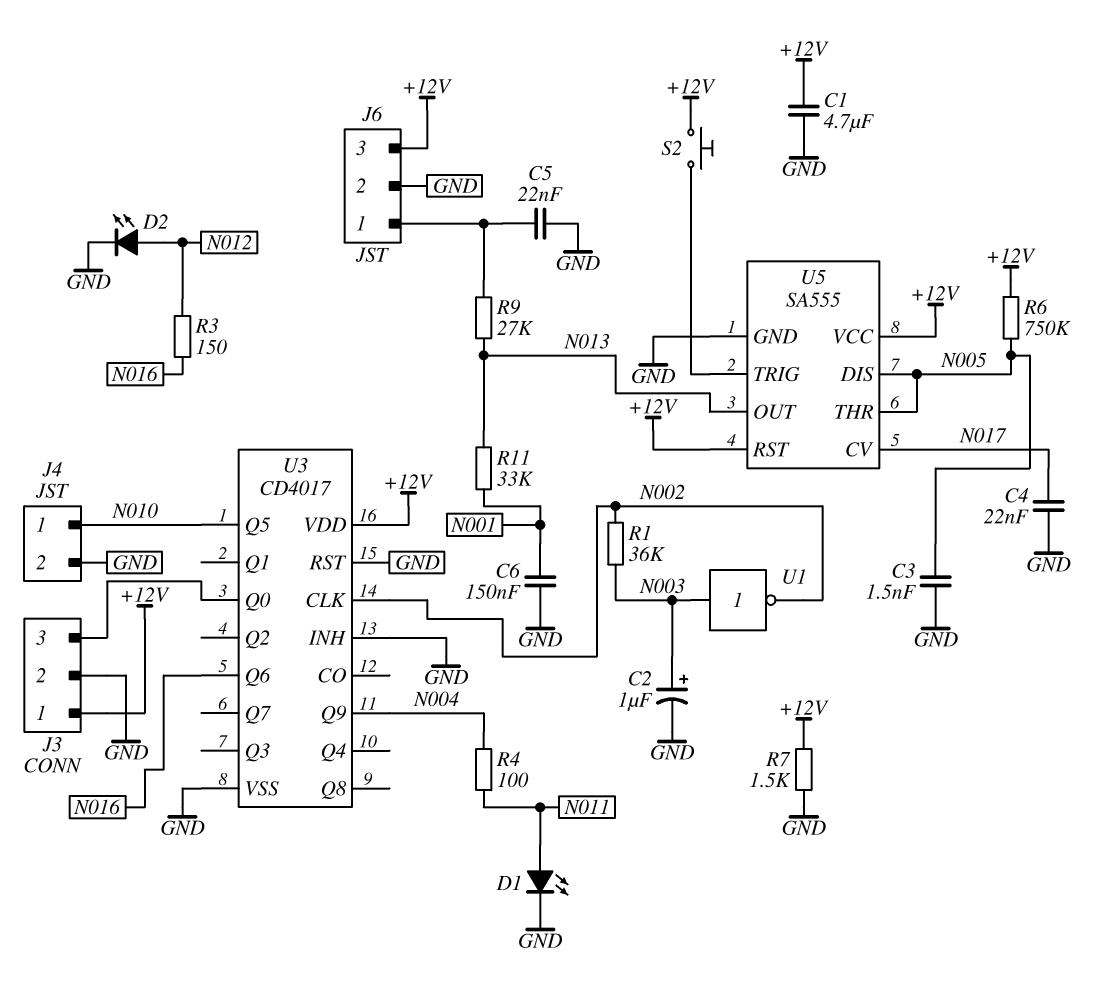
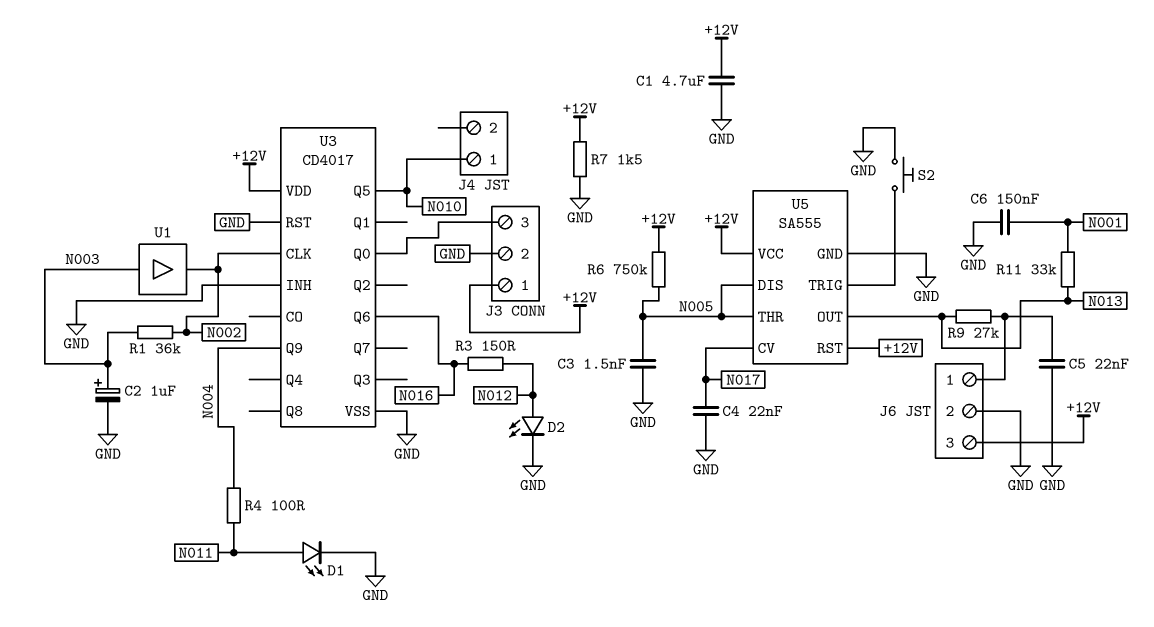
J4 pin 2: GND -> none
S2: button (+12V, U5/TRIG) -> button (GND, U5/TRIG)
U1: NOT (in N003, out N002) -> buffer (in N003, out N002)

